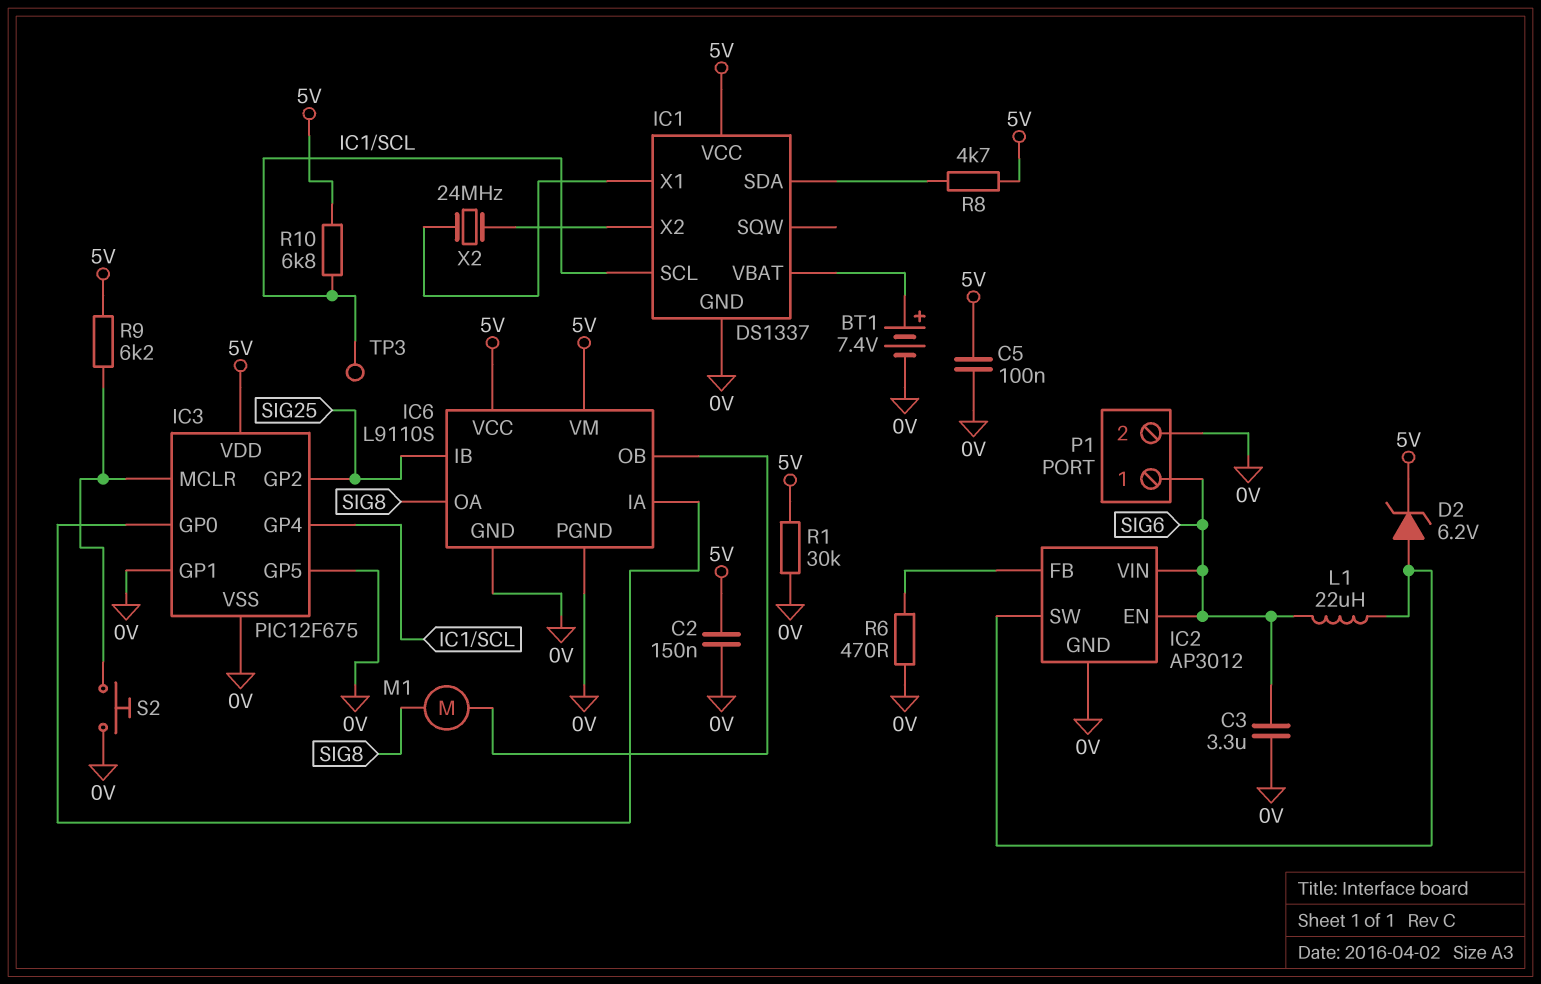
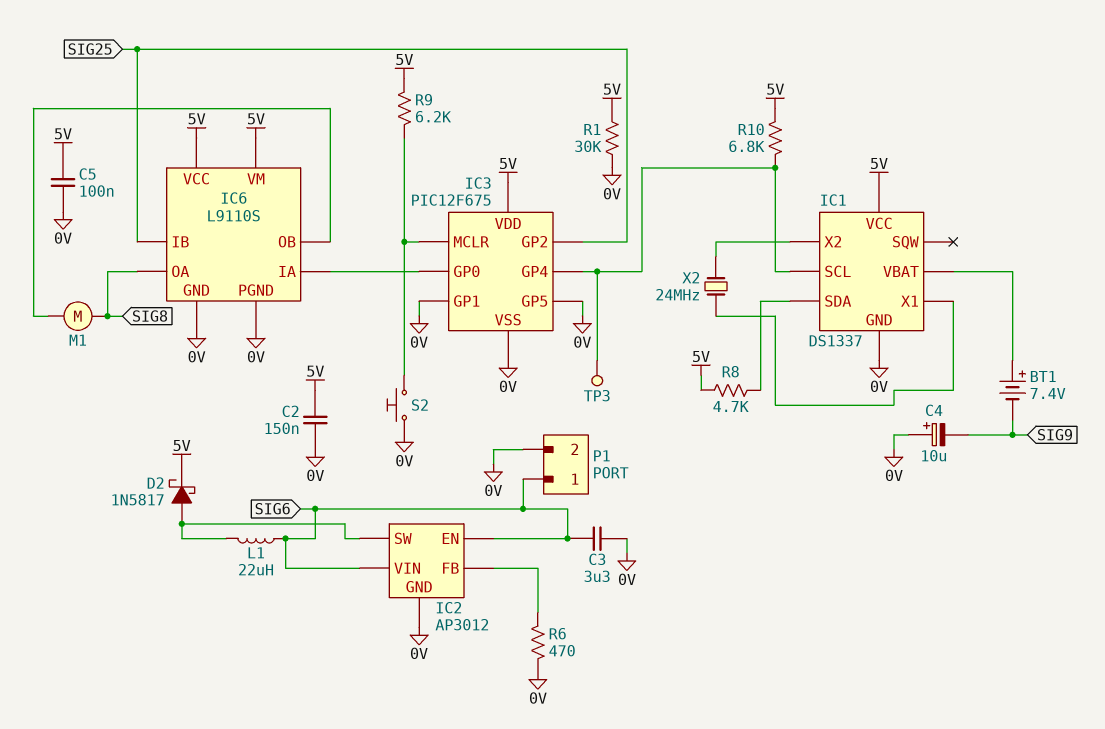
BT1: 7.4V (plus IC1/VBAT, minus 0V) -> 7.4V (plus IC1/VBAT, minus SIG9)
C4: none -> 10uF (plus 0V, minus SIG9)
D2: zener 6.2V (A IC2/SW, K 5V) -> schottky 1N5817 (A IC2/SW, K 5V)

